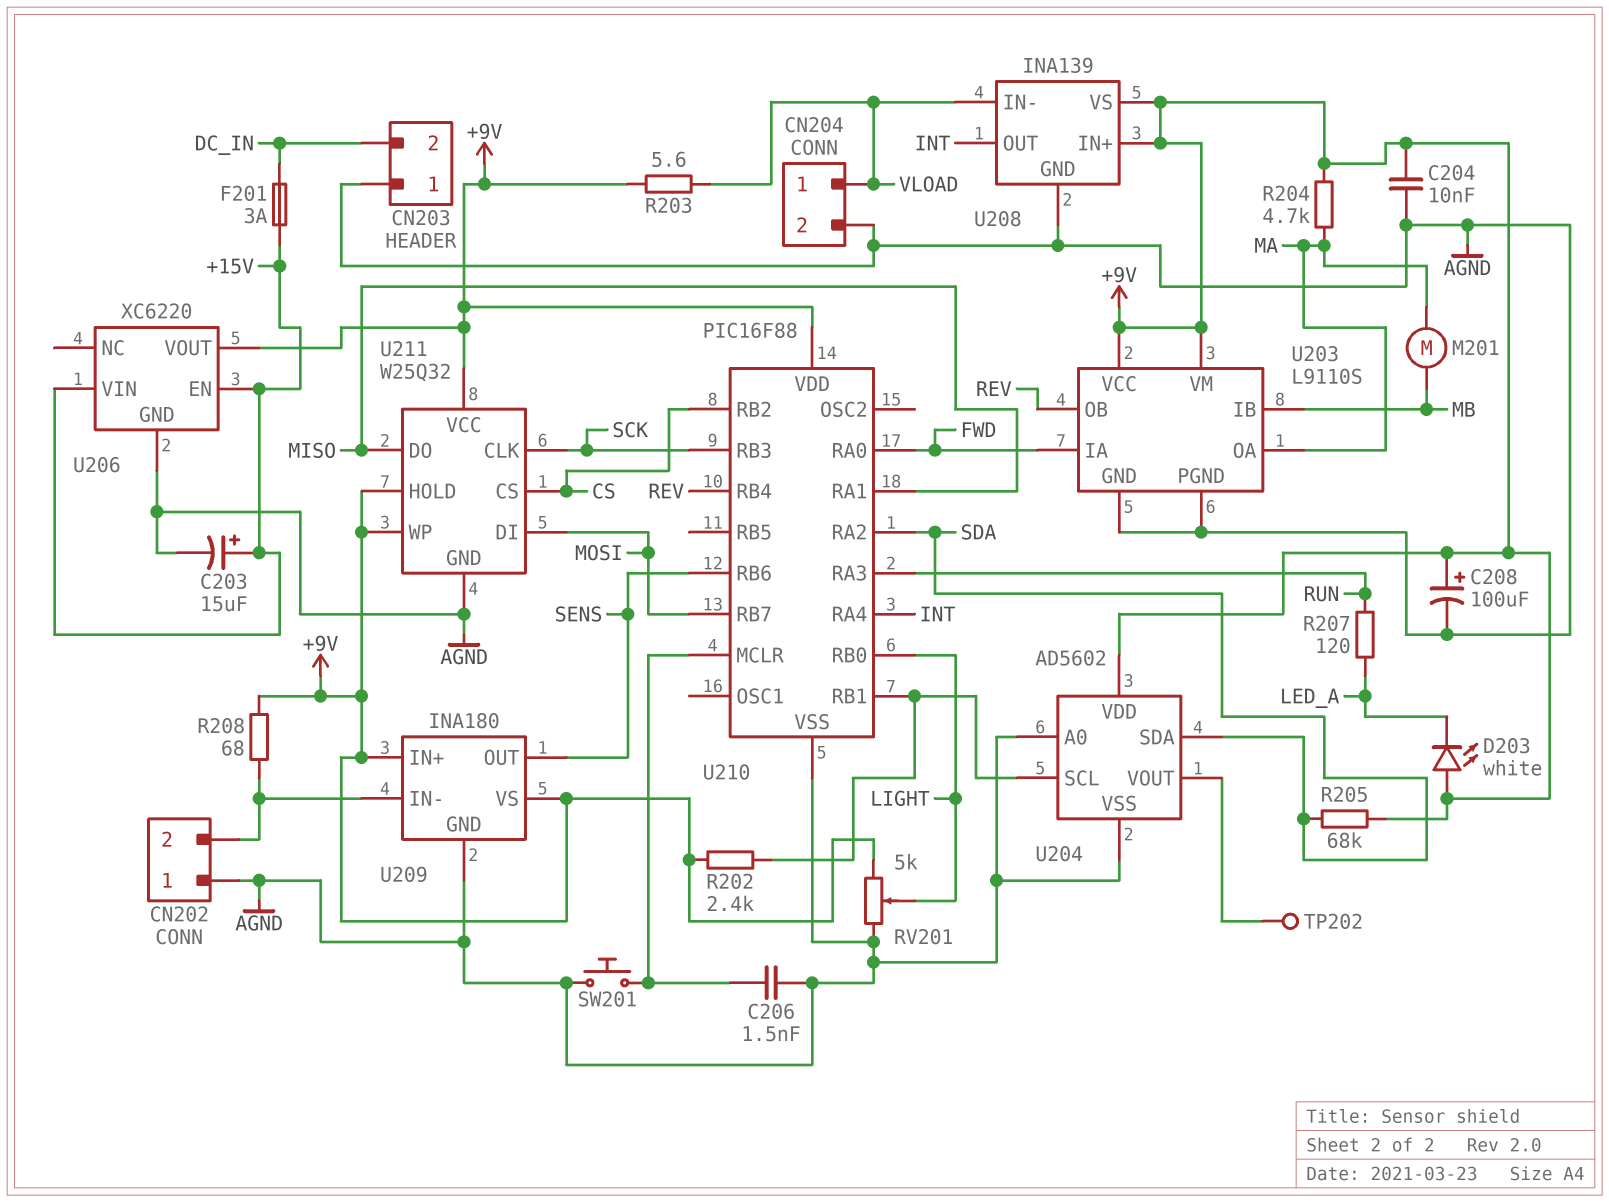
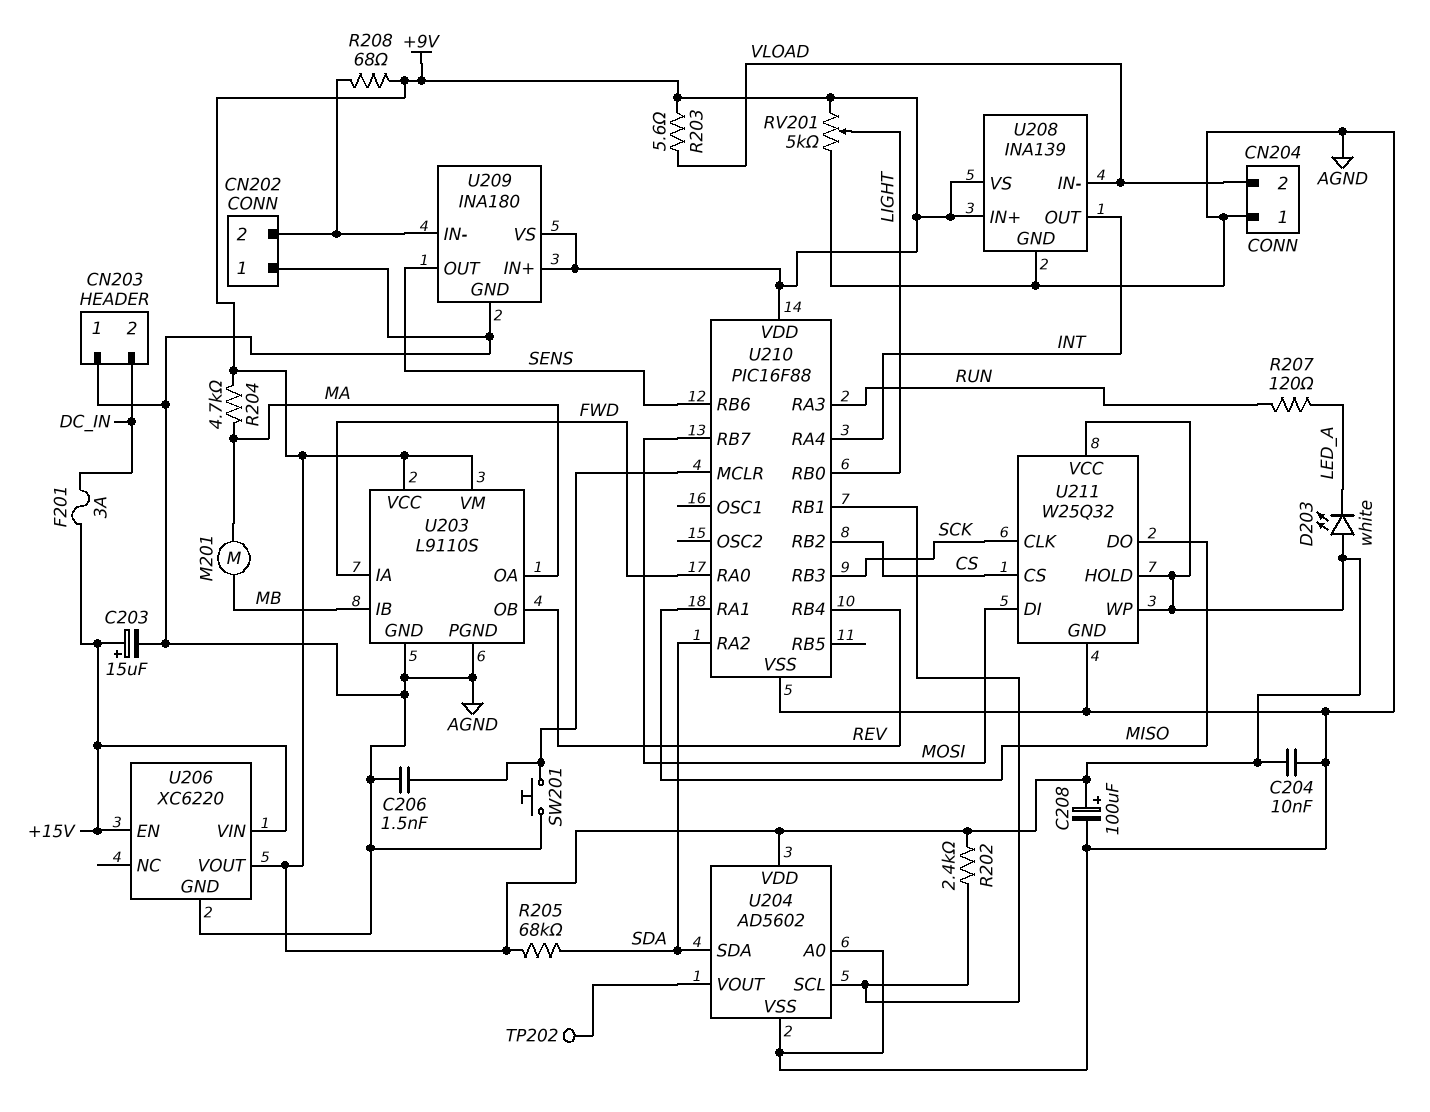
CN204 pin 1: VLOAD -> AGND
CN204 pin 2: AGND -> VLOAD

